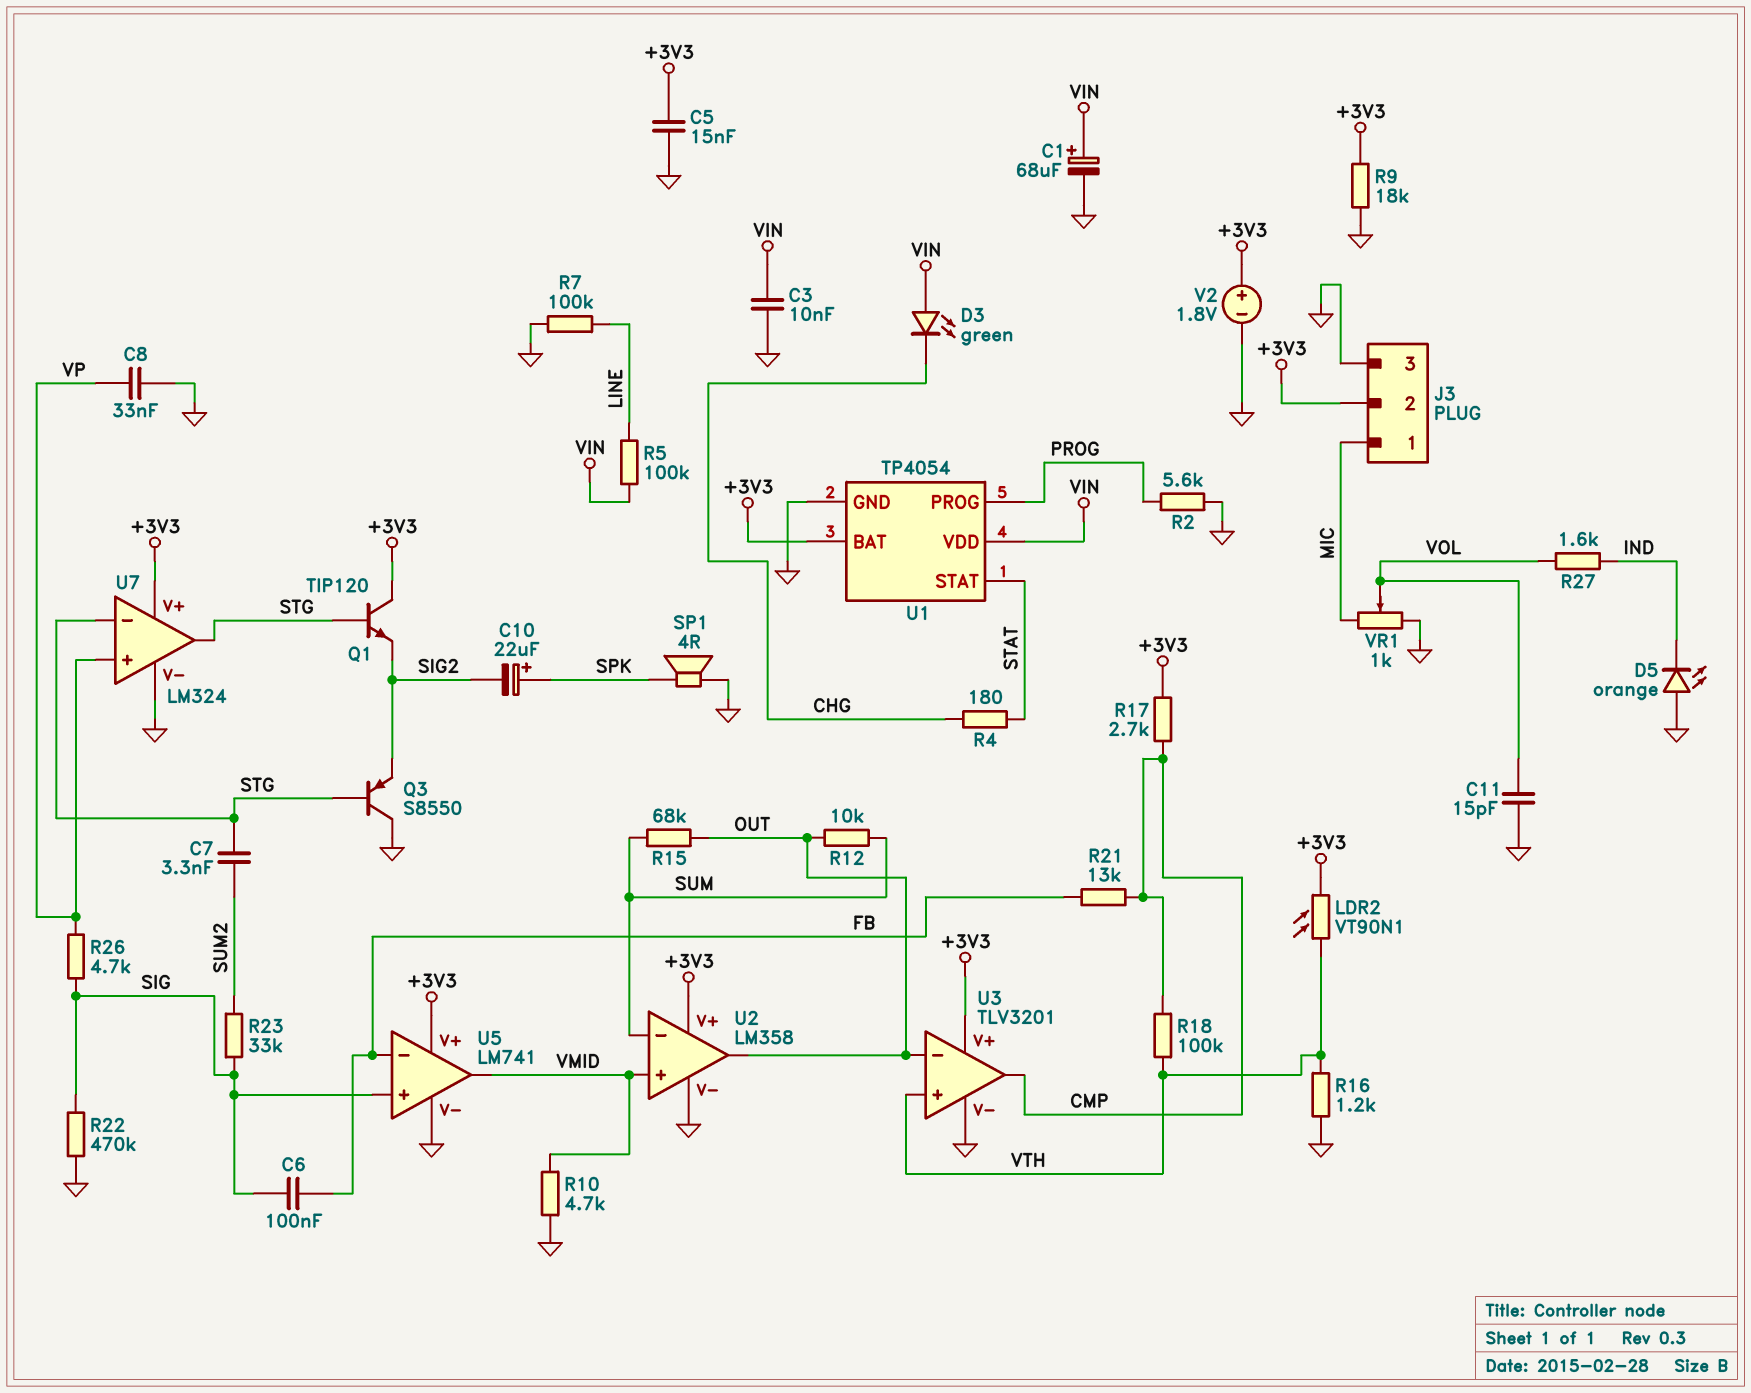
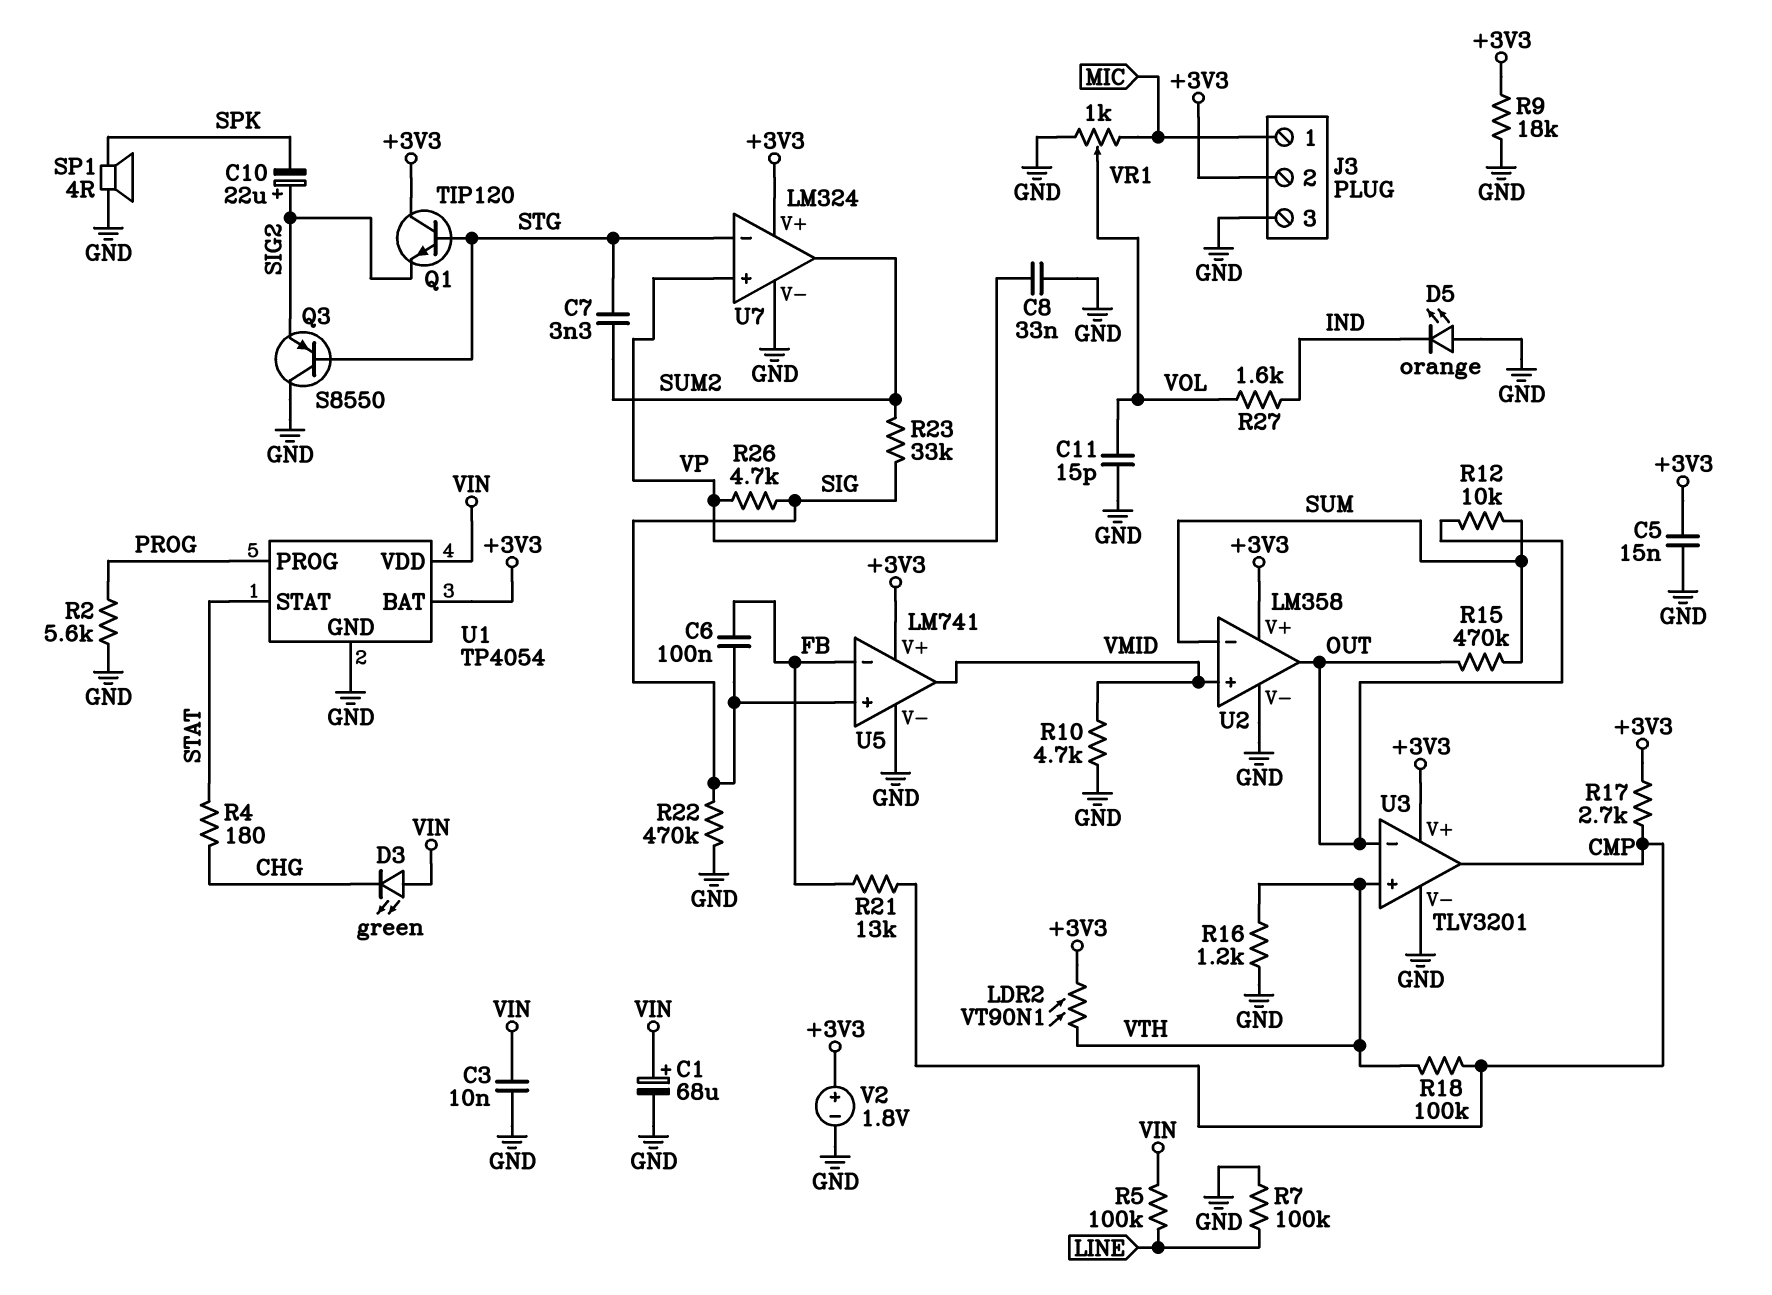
C10: 22uF (plus SPK, minus SIG2) -> 22uF (plus SIG2, minus SPK)
R15: 68k (OUT, SUM) -> 470k (OUT, SUM)
U7 pin out: STG -> SUM2

